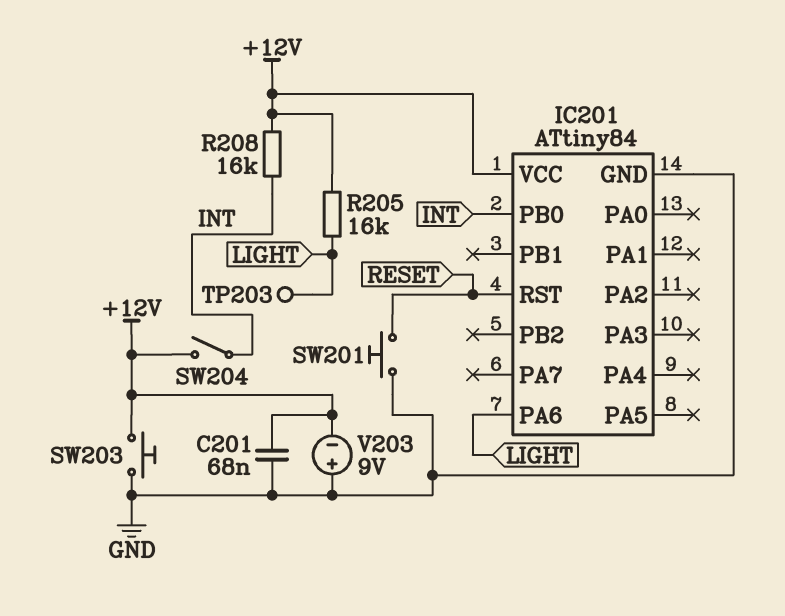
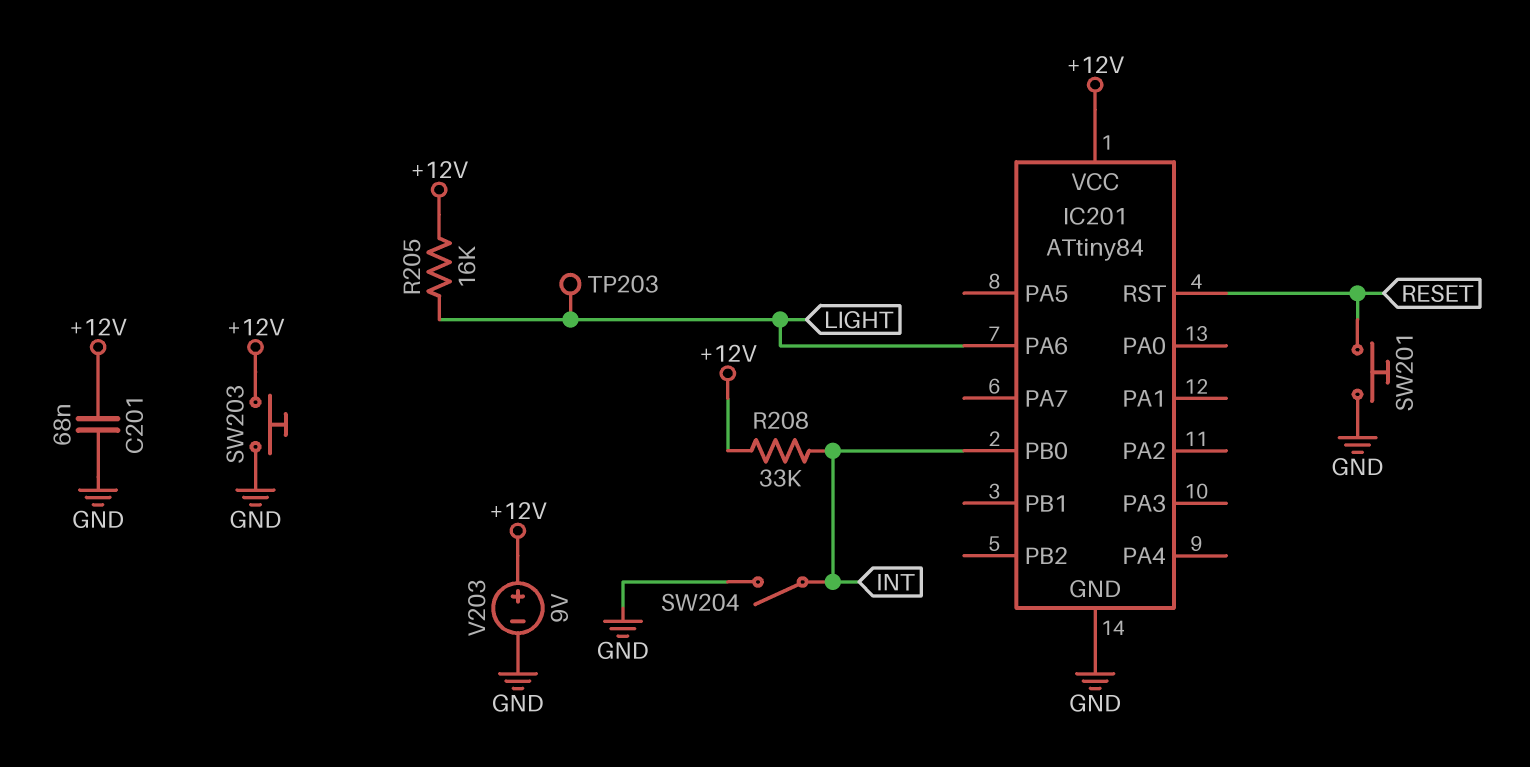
R208: 16k (+12V, INT) -> 33k (+12V, INT)
SW204: switch (+12V, INT) -> switch (GND, INT)
V203: 9V (plus GND, minus +12V) -> 9V (plus +12V, minus GND)

